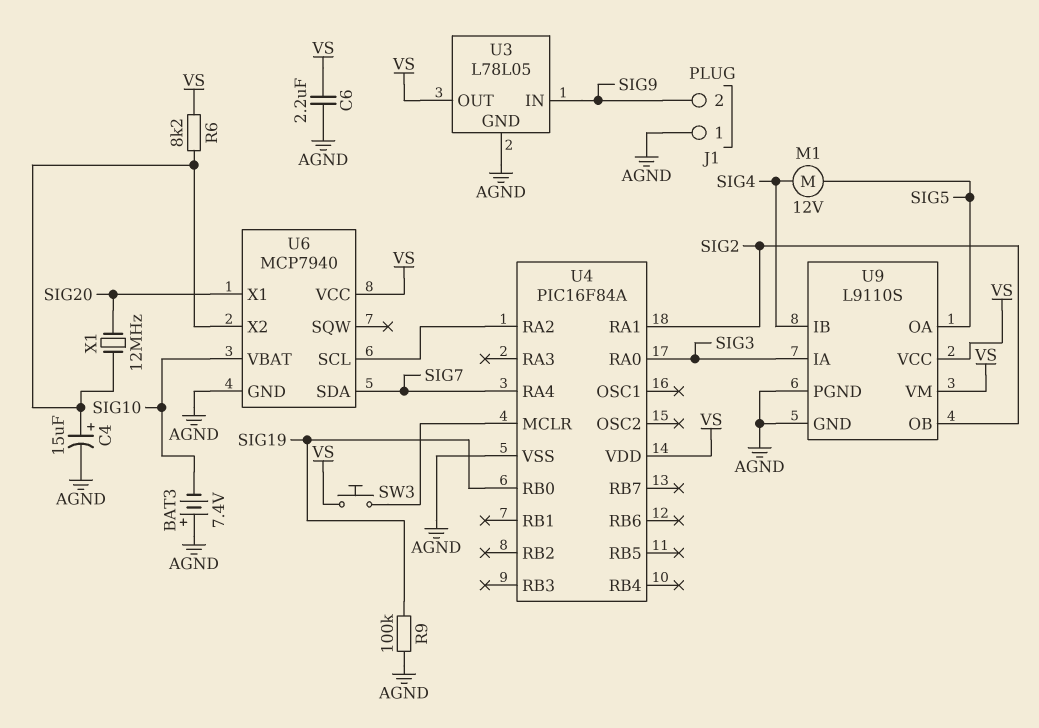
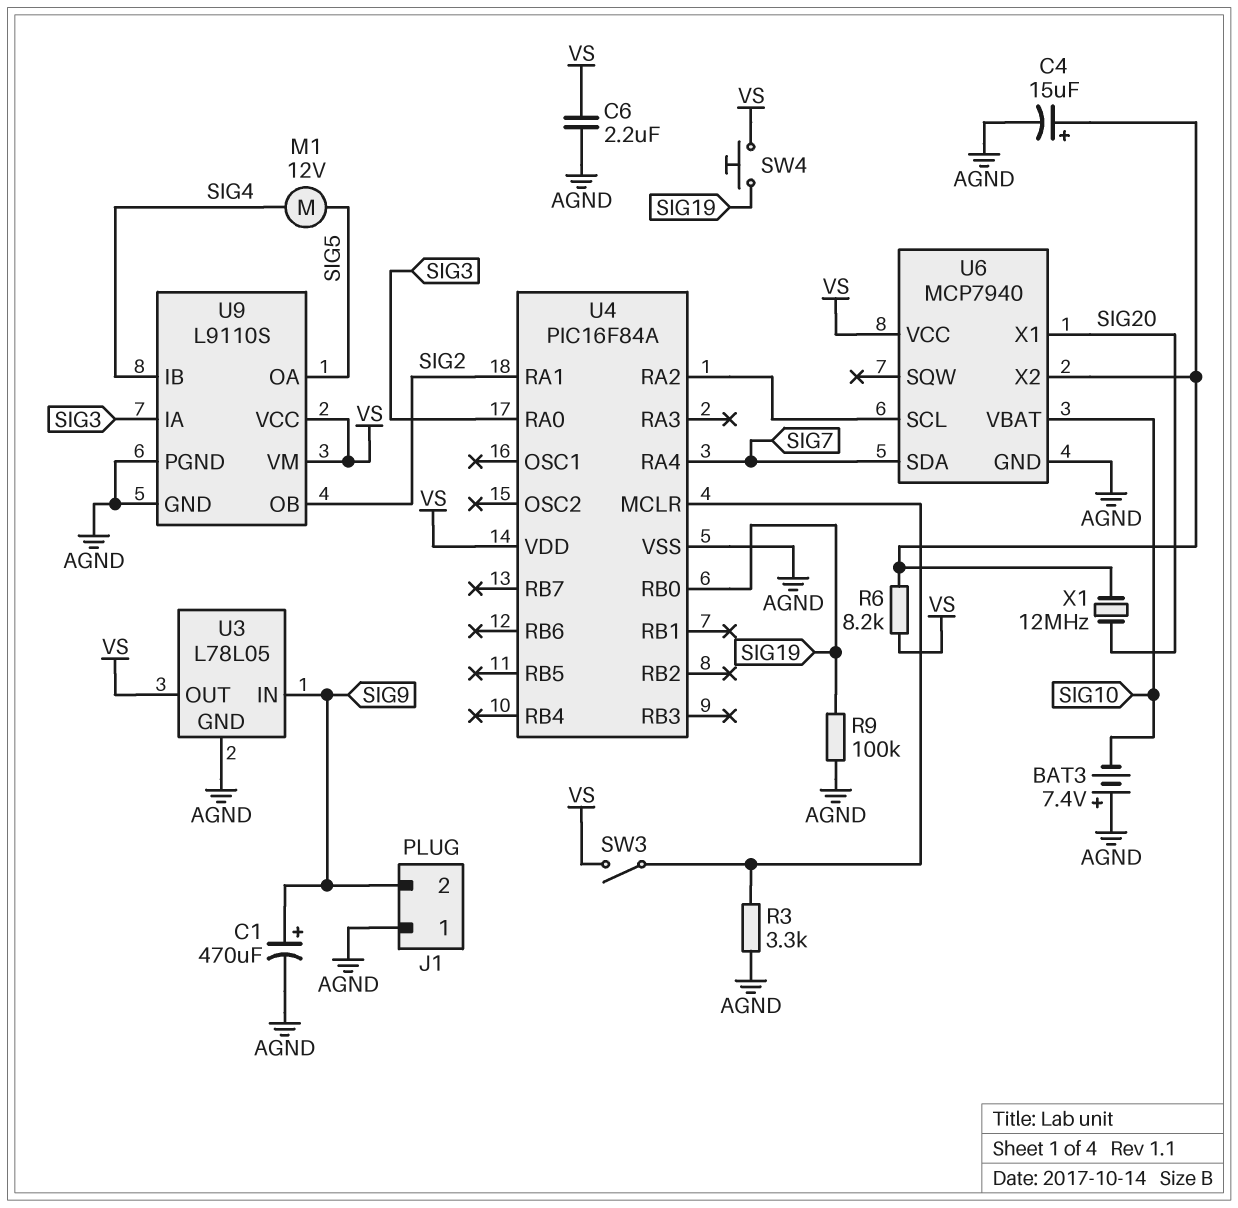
C1: none -> 470uF (plus SIG9, minus AGND)
R3: none -> 3.3k (AGND, U4/MCLR)
SW3: button (U4/MCLR, VS) -> switch (U4/MCLR, VS)
SW4: none -> button (SIG19, VS)

